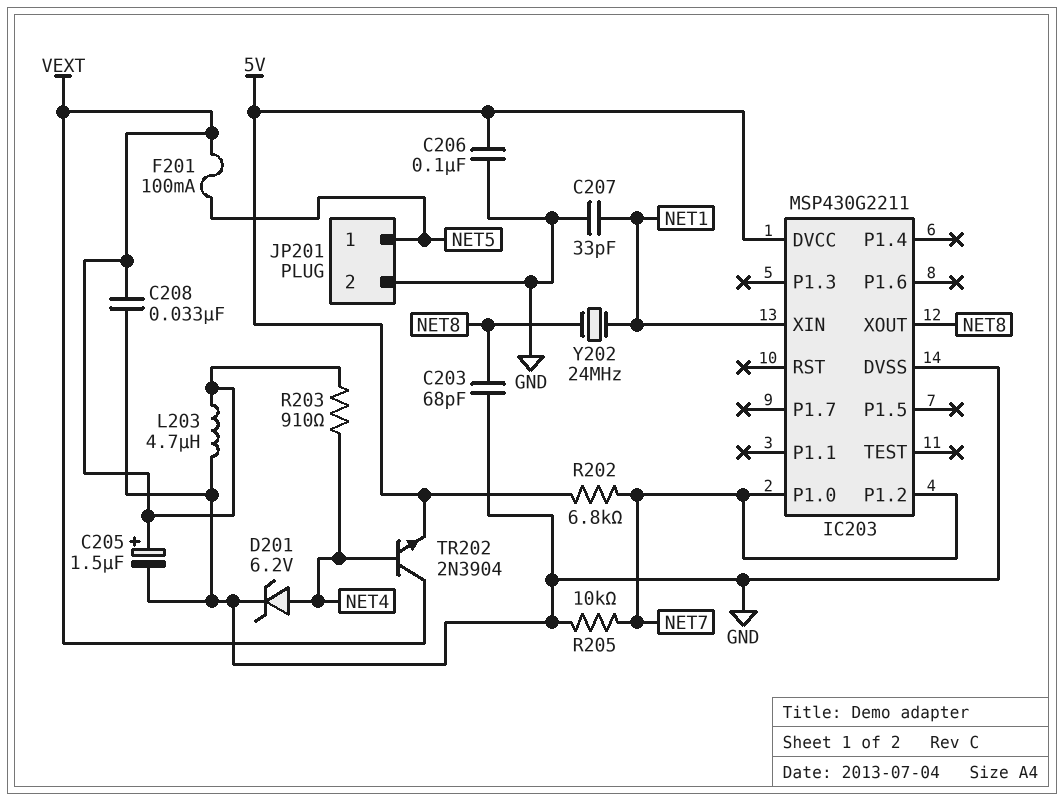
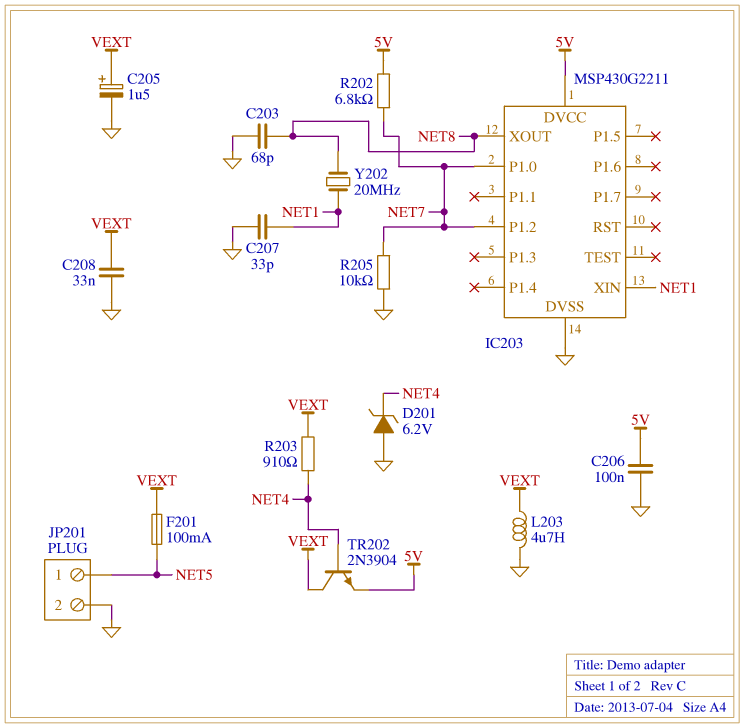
D201: zener 6.2V (A NET4, K GND) -> zener 6.2V (A GND, K NET4)
Y202: 24MHz (NET1, NET8) -> 20MHz (NET1, NET8)

